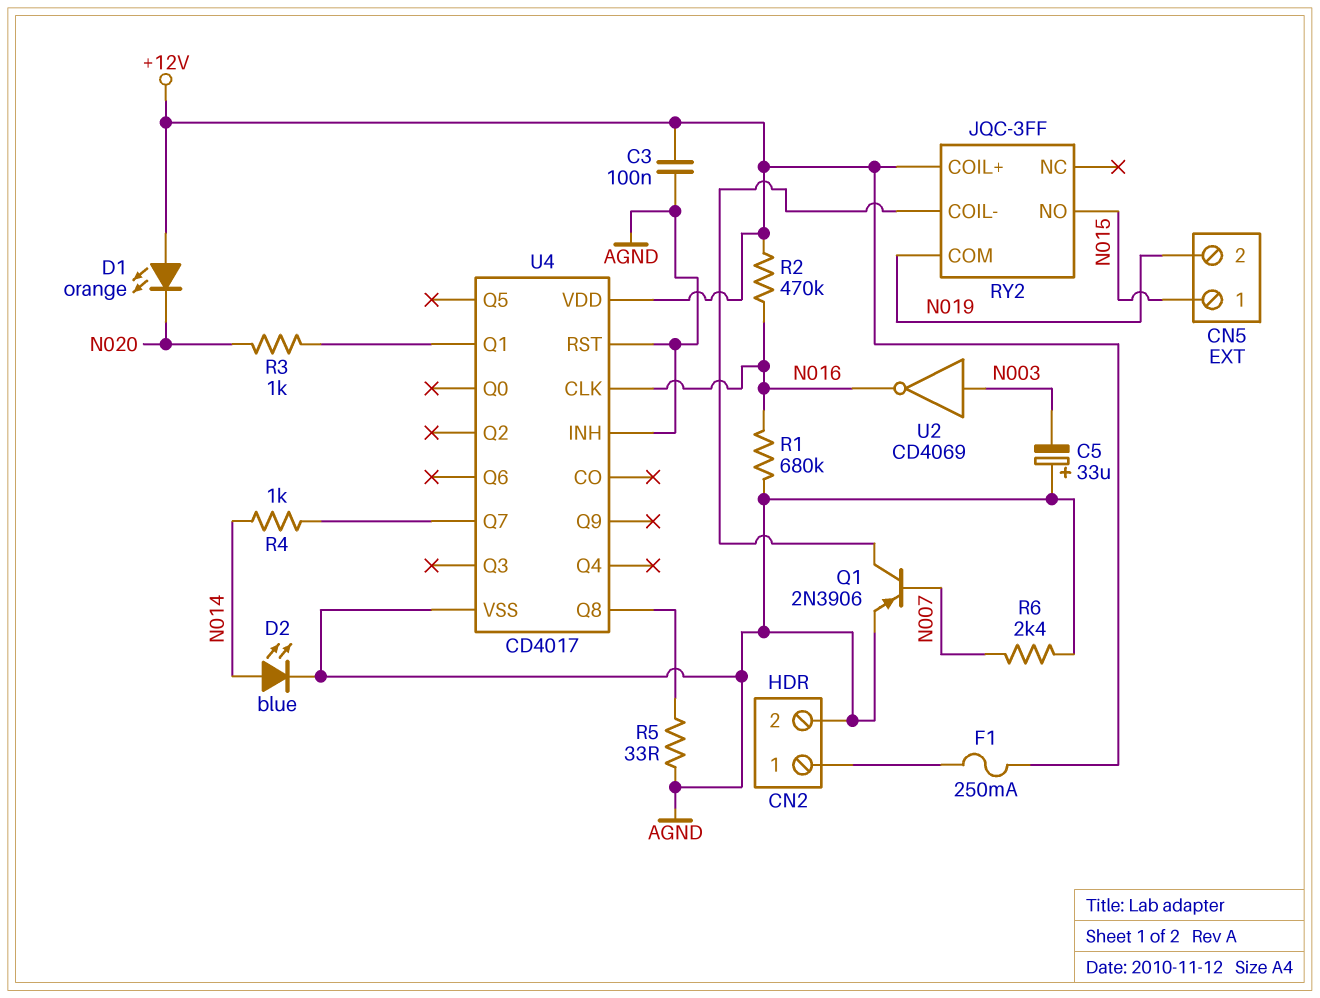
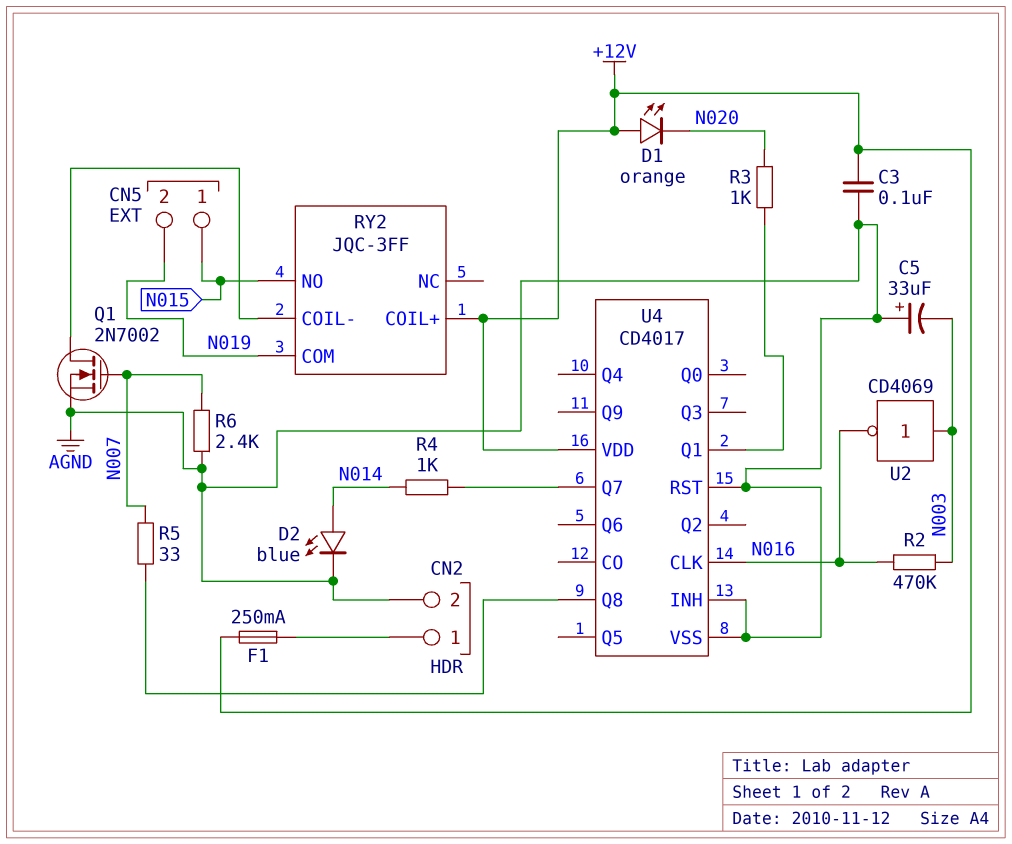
Q1: PNP 2N3906 (B N007, C RY2/COIL-, E AGND) -> NMOS 2N7002 (G N007, D RY2/COIL-, S AGND)
R1: 680k (AGND, N016) -> none
R2: 470k (+12V, N016) -> 470k (N003, N016)
R5: 33 (AGND, U4/Q8) -> 33 (N007, U4/Q8)

